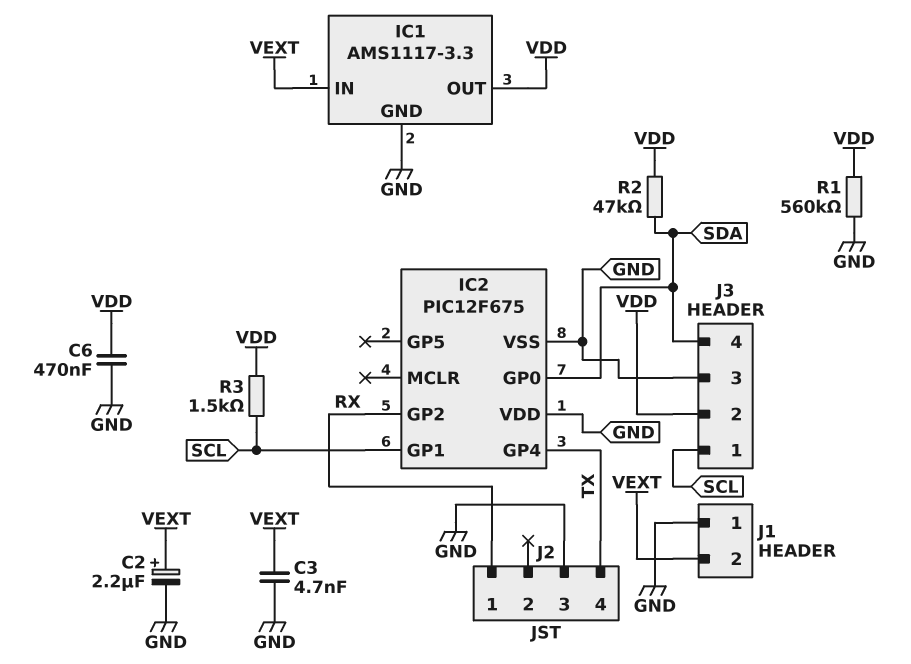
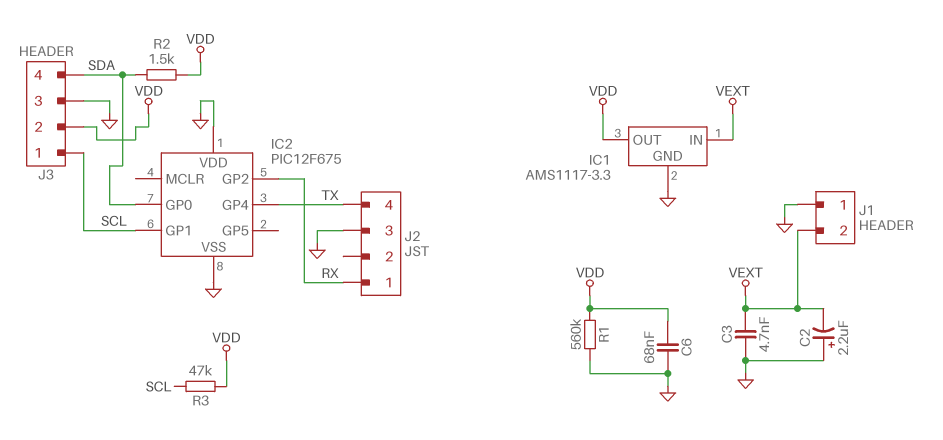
C2: 2.2uF (plus VEXT, minus GND) -> 2.2uF (plus GND, minus VEXT)
C6: 470nF (GND, VDD) -> 68nF (GND, VDD)
R2: 47k (SDA, VDD) -> 1.5k (SDA, VDD)
R3: 1.5k (SCL, VDD) -> 47k (SCL, VDD)

